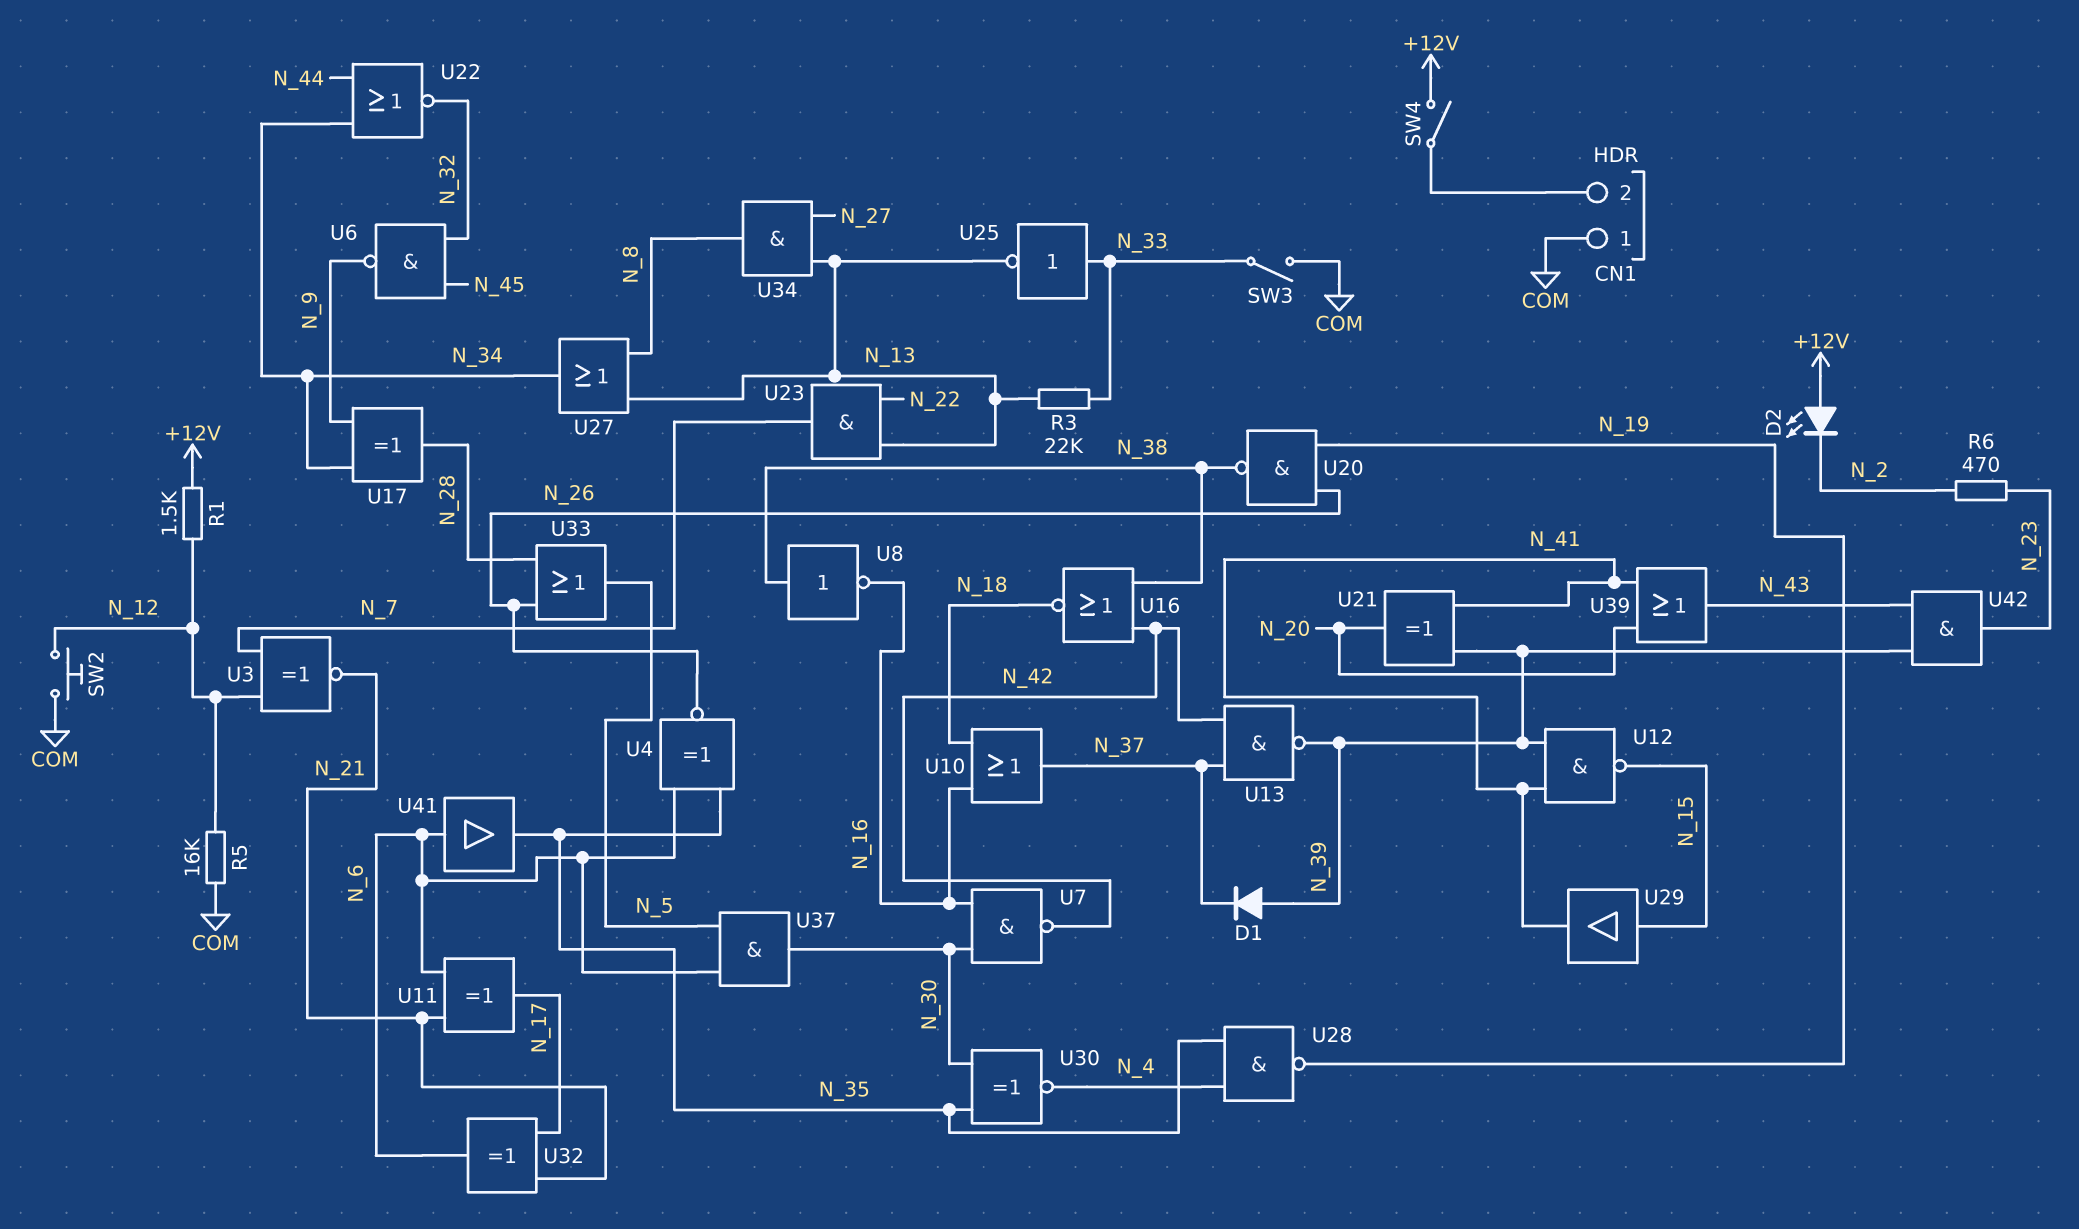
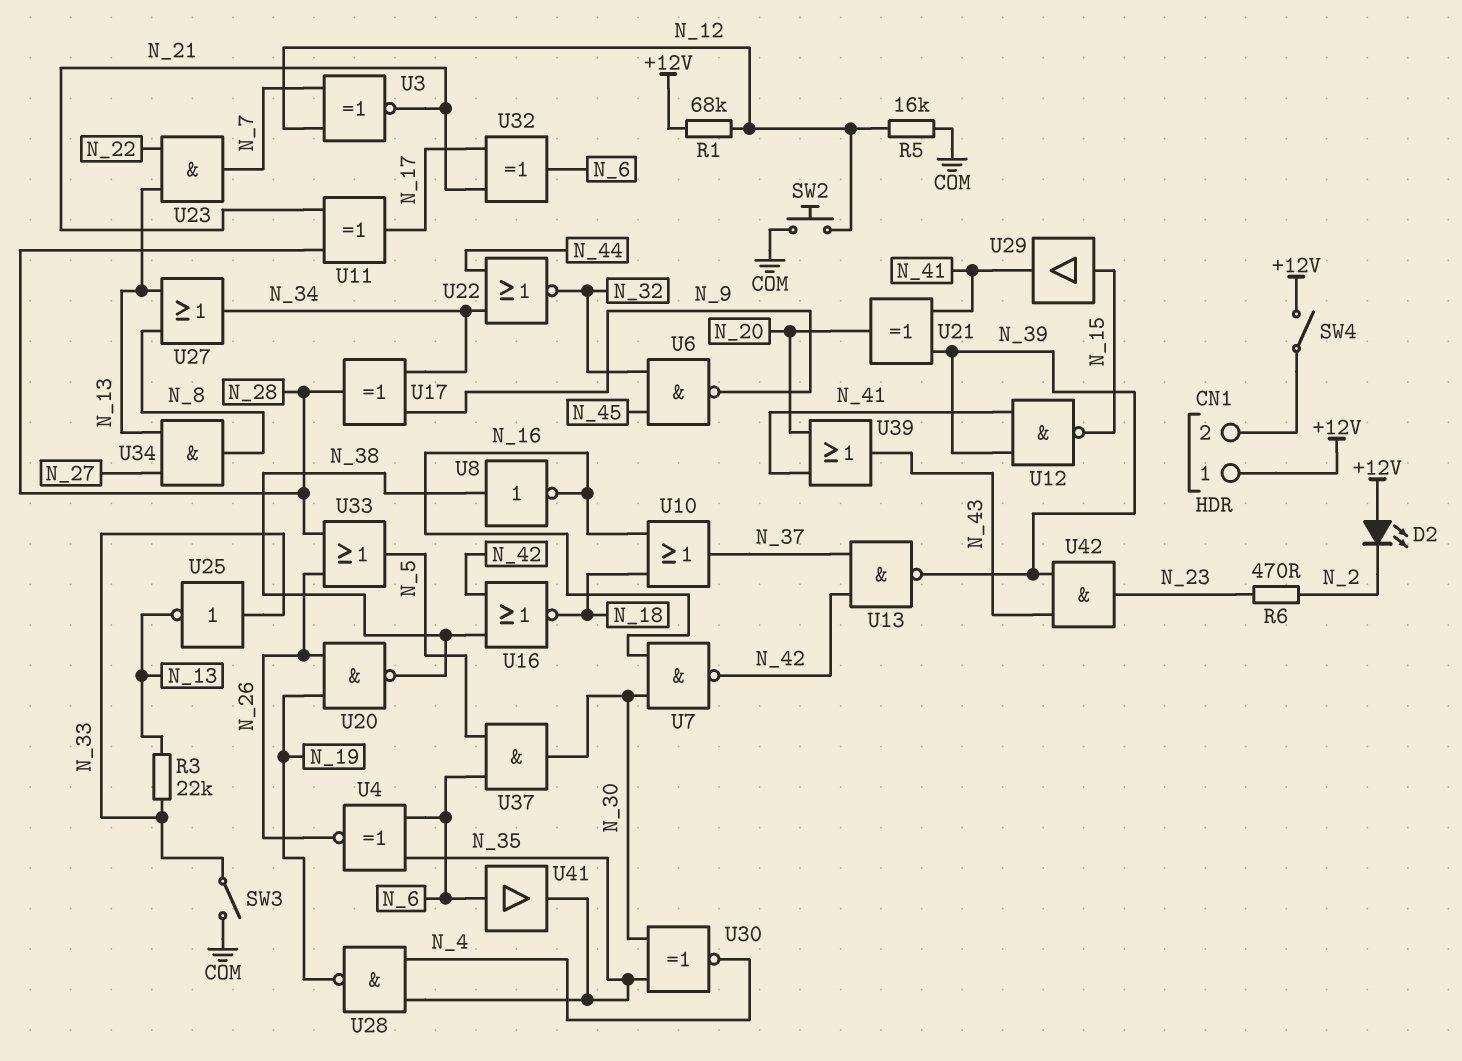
CN1 pin 1: COM -> +12V
D1: diode (A N_39, K N_37) -> none
R1: 1.5k (+12V, N_12) -> 68k (+12V, N_12)
U11: XOR (in N_6, in N_21, out N_17) -> XOR (in N_21, in N_28, out N_17)

